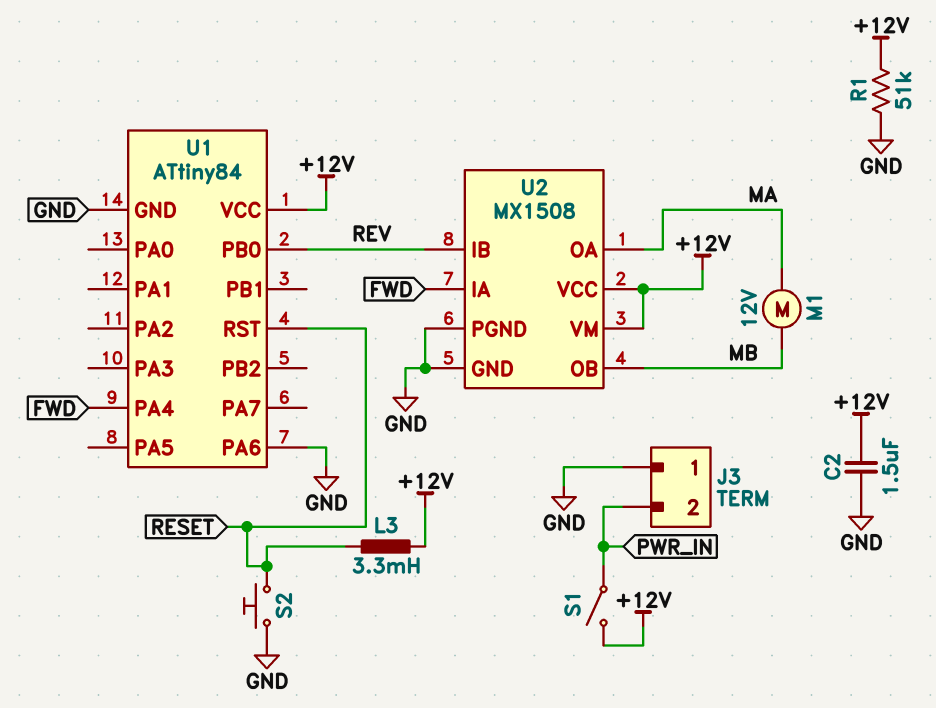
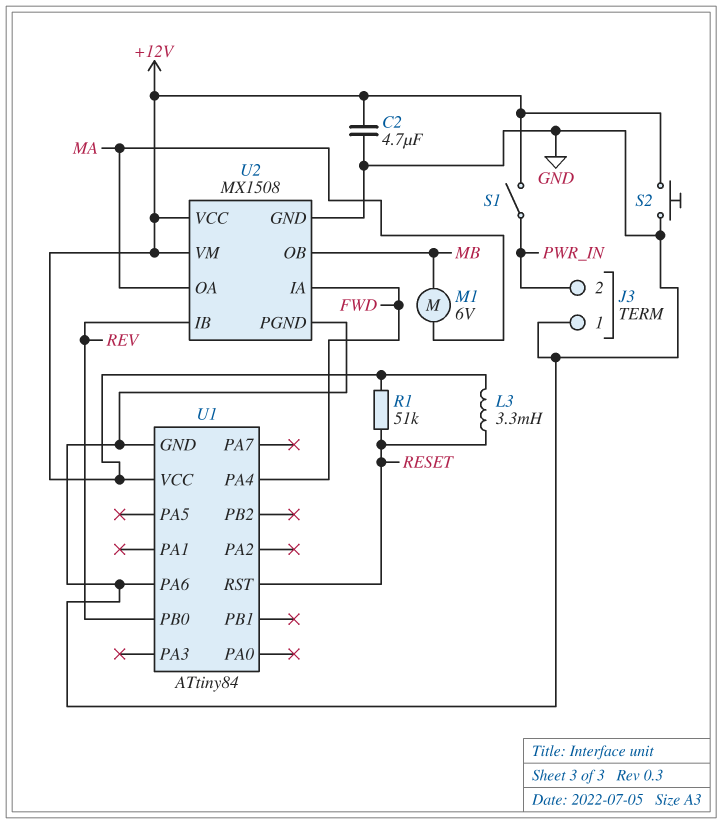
C2: 1.5uF (+12V, GND) -> 4.7uF (+12V, GND)
M1: motor 12V (MA, MB) -> motor 6V (MA, MB)
R1: 51k (+12V, GND) -> 51k (+12V, RESET)
S2: button (GND, RESET) -> button (+12V, GND)

